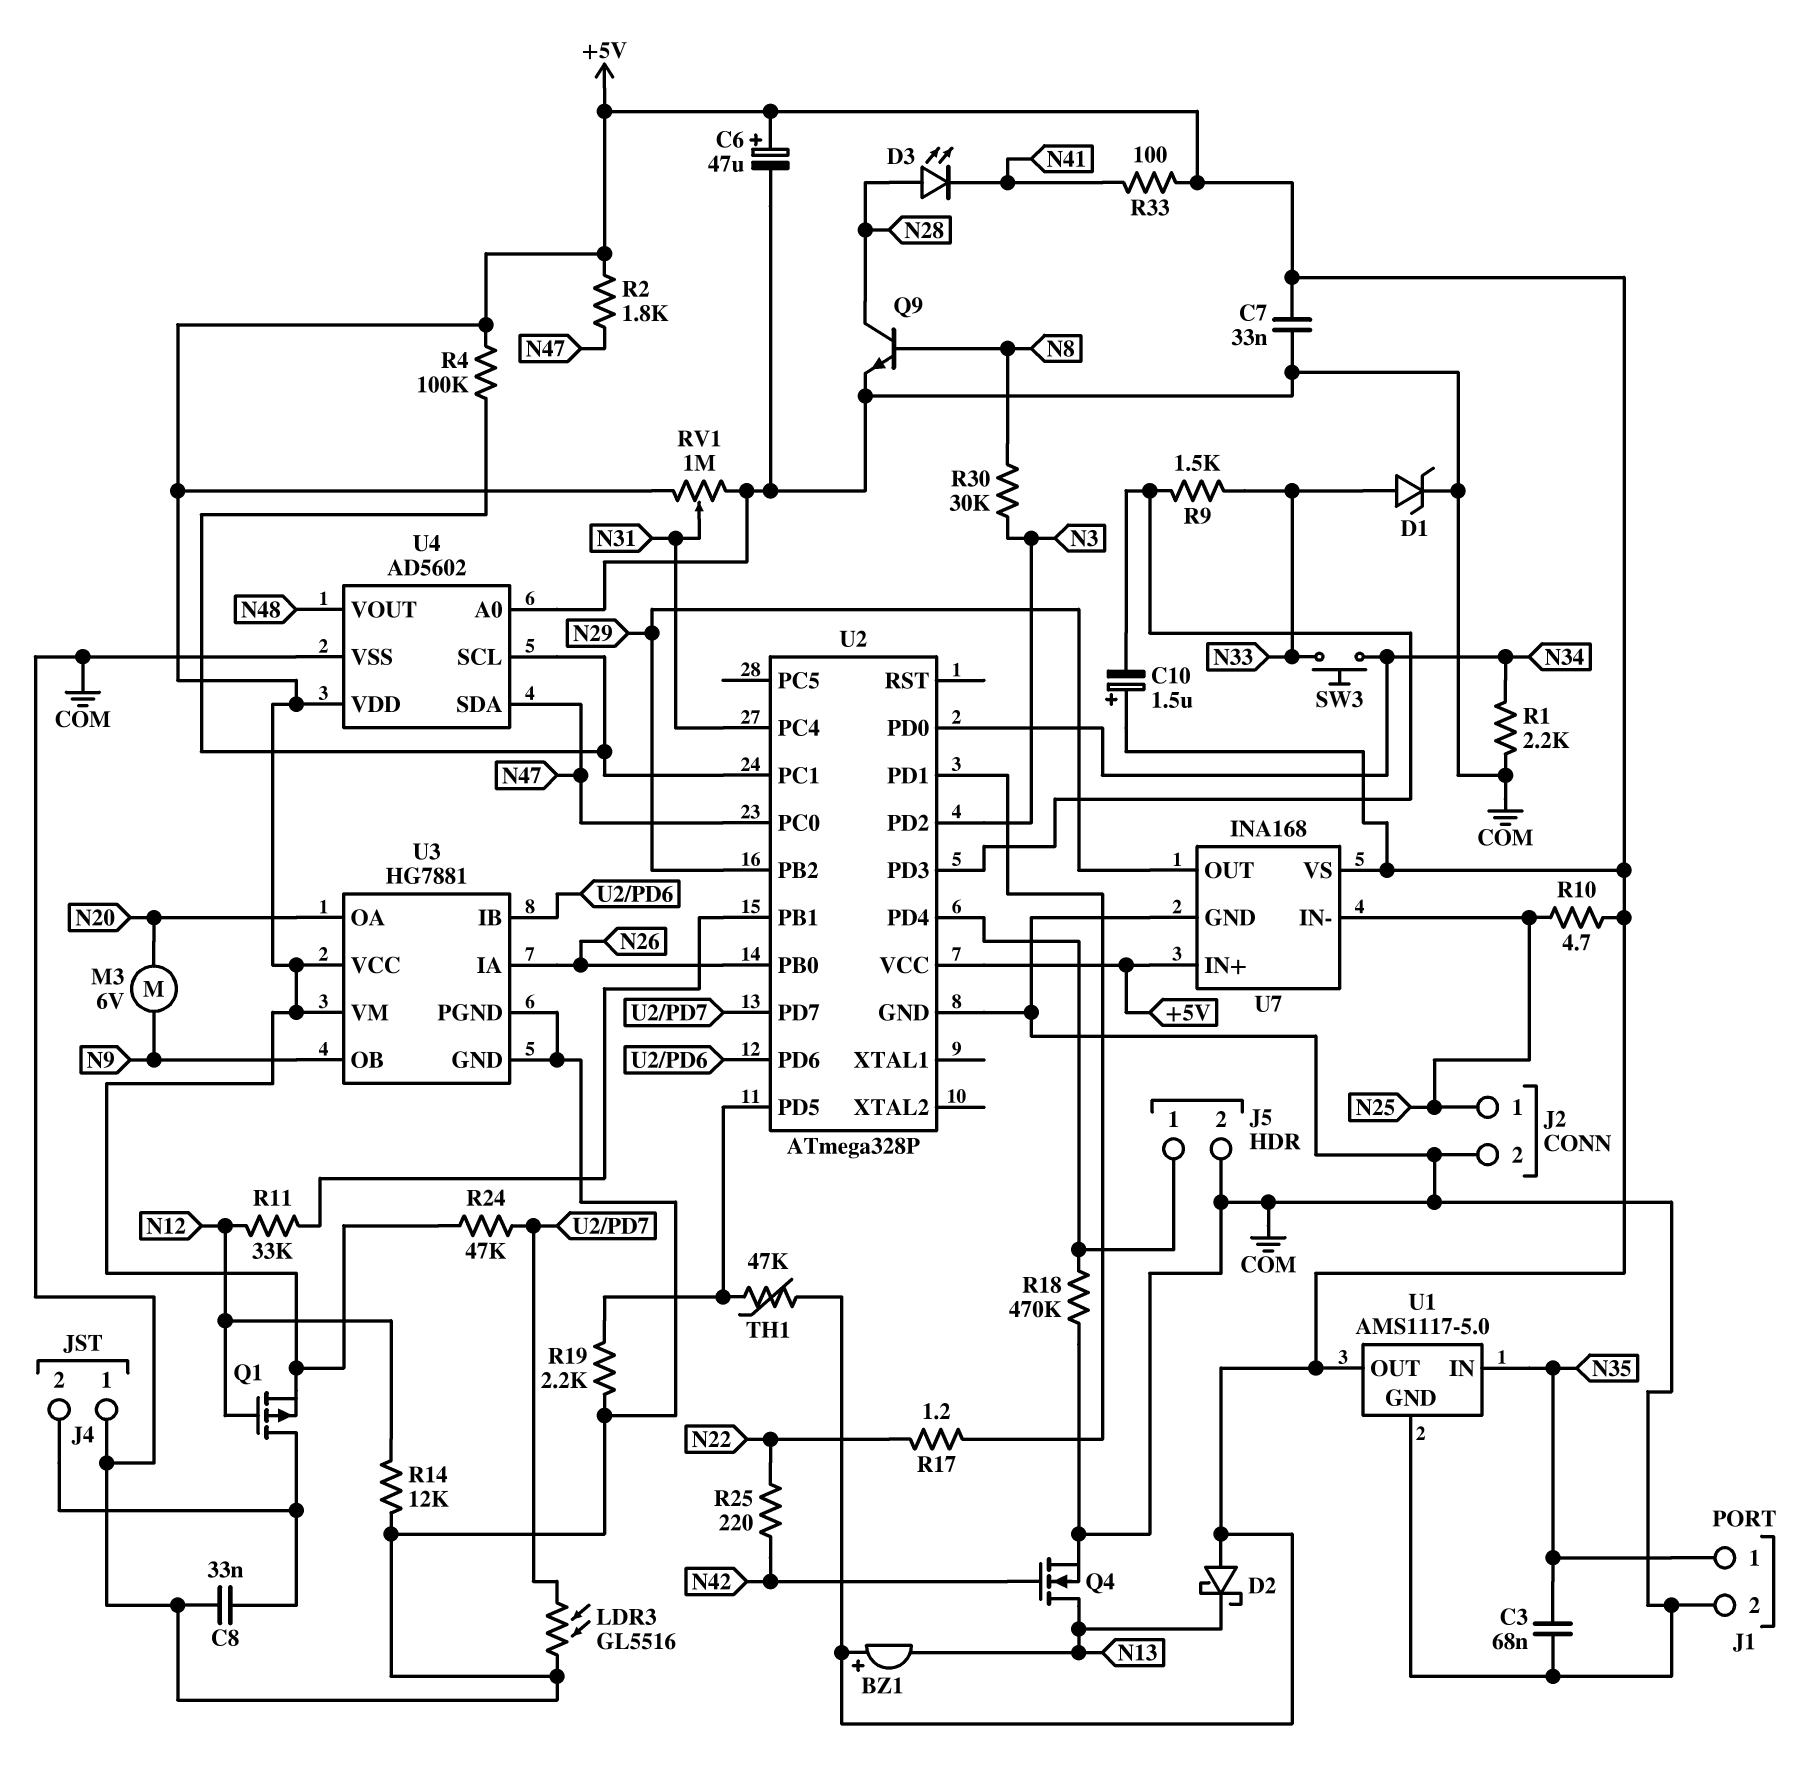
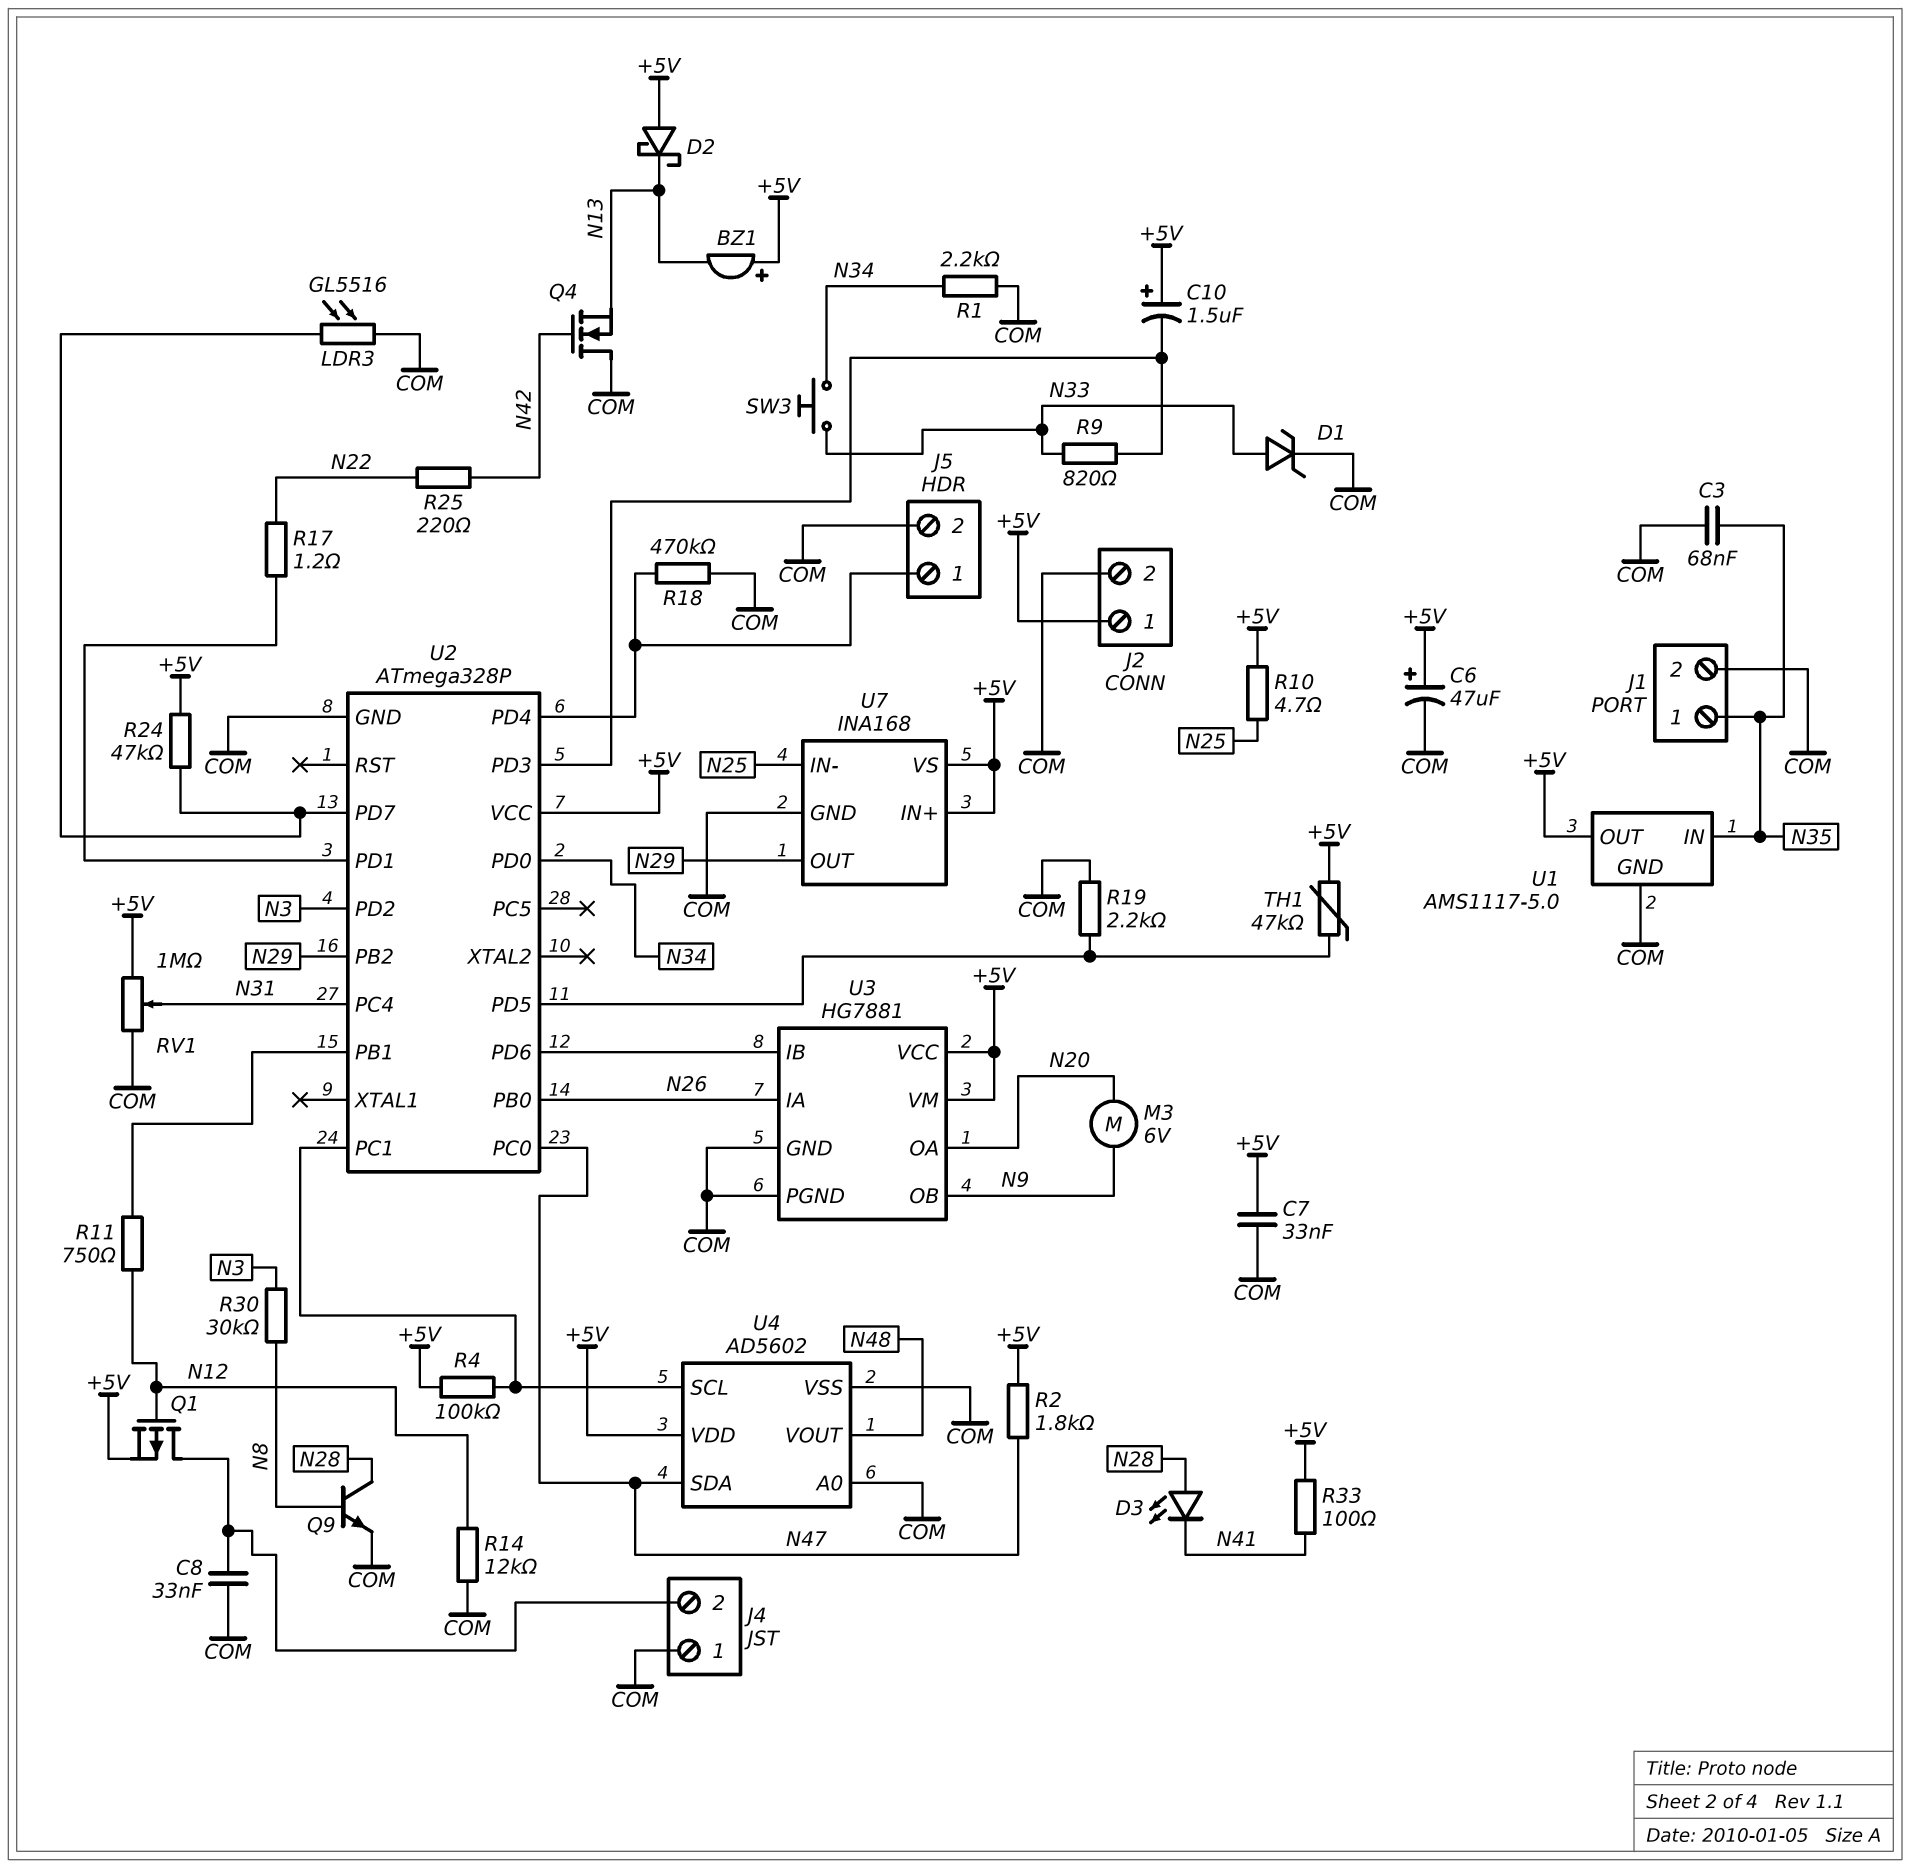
J2 pin 1: N25 -> +5V
Q4: NMOS (G N42, D N13, S COM) -> NMOS (G N42, D COM, S N13)
R9: 1.5k (N33, U2/PD3) -> 820 (N33, U2/PD3)
R11: 33k (N12, U2/PB1) -> 750 (N12, U2/PB1)

